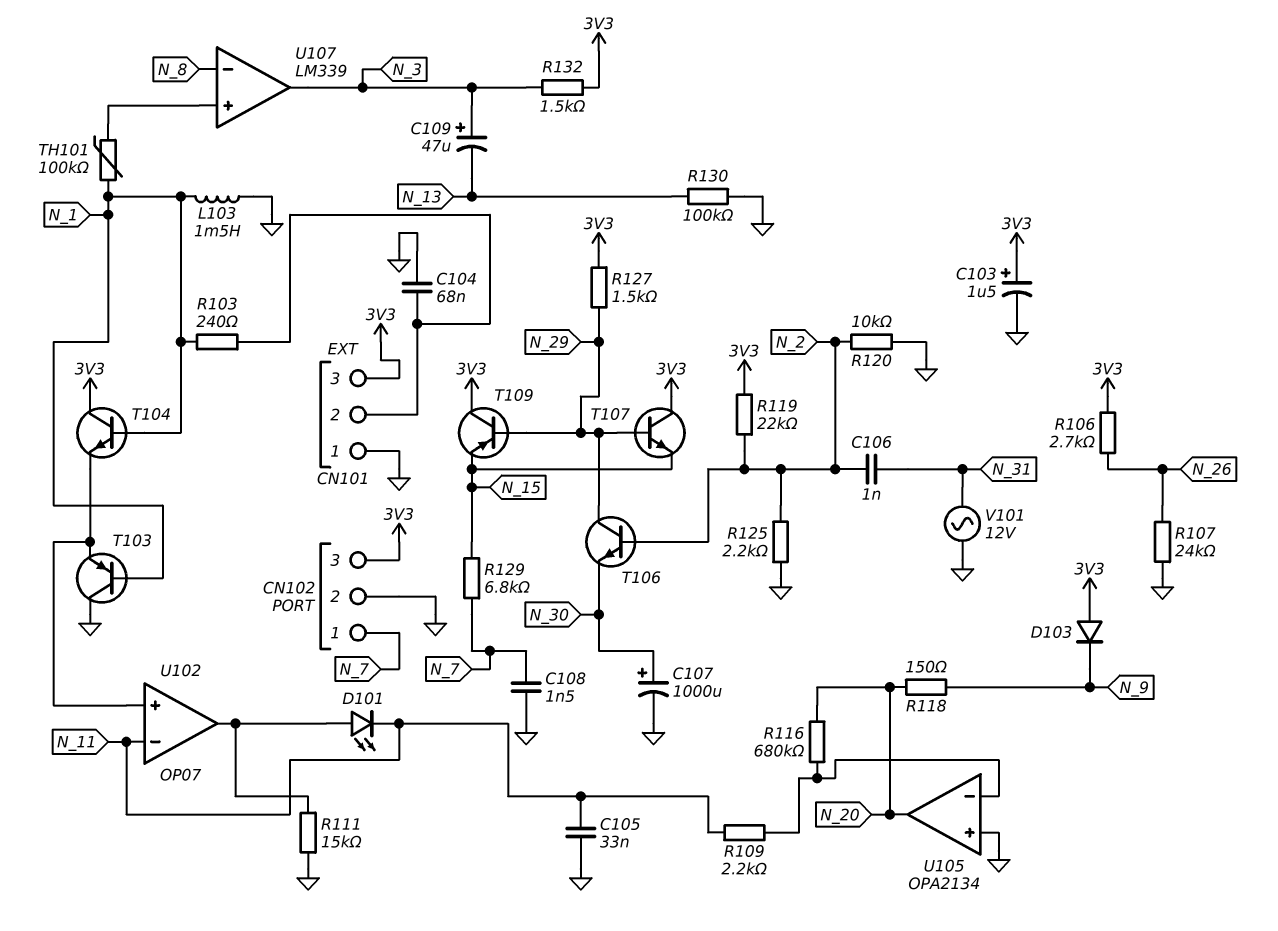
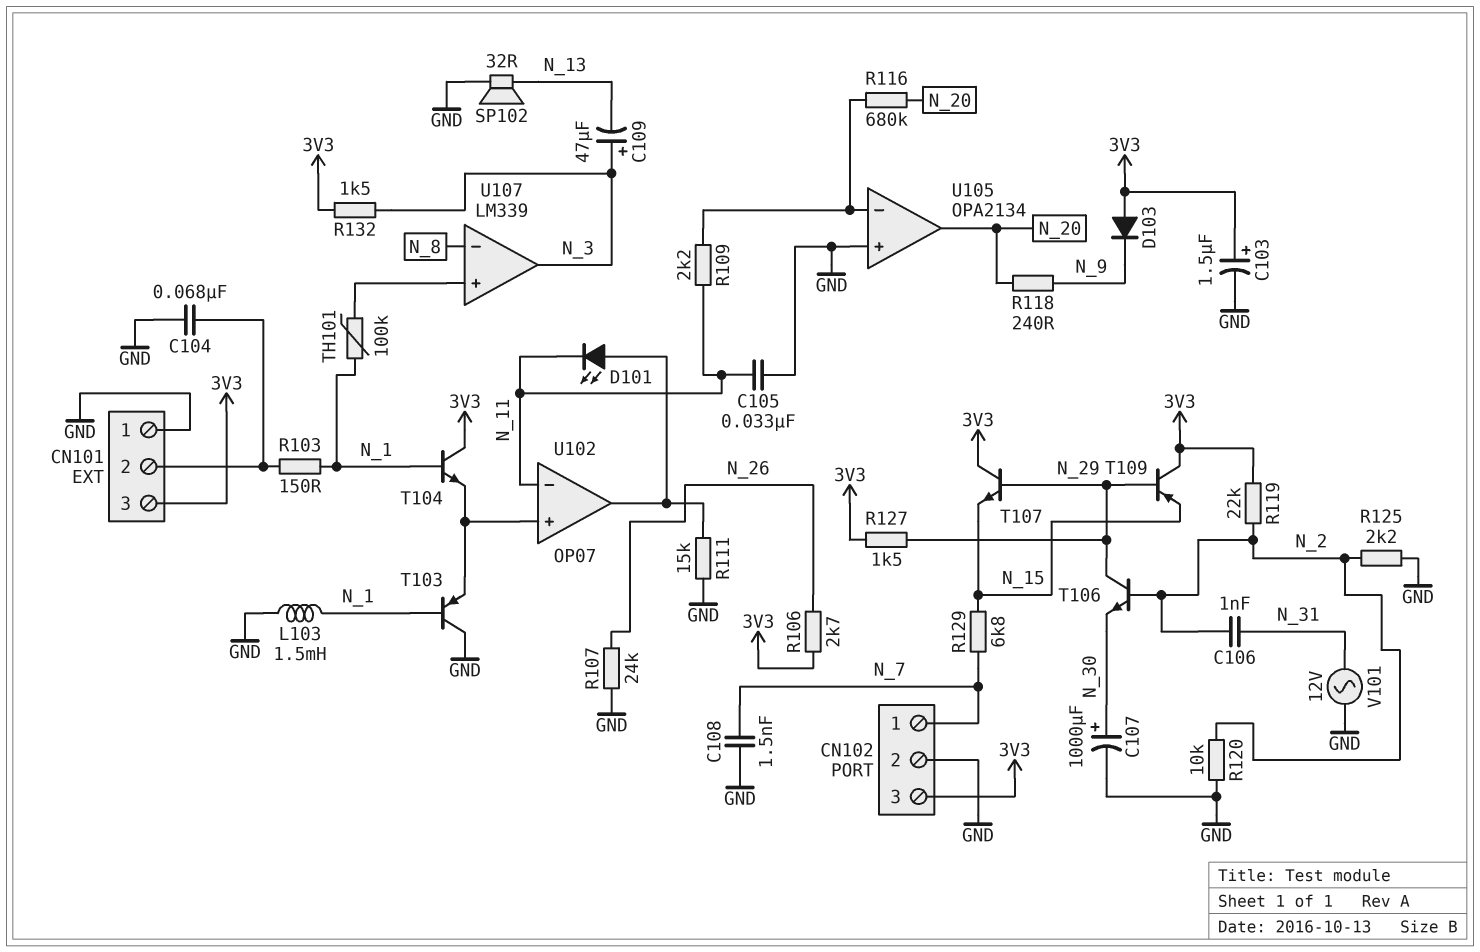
R103: 240 (CN101/2, N_1) -> 150 (CN101/2, N_1)
R118: 150 (N_9, N_20) -> 240 (N_9, N_20)
R130: 100k (GND, N_13) -> none
SP102: none -> speaker 32R (GND, N_13)

